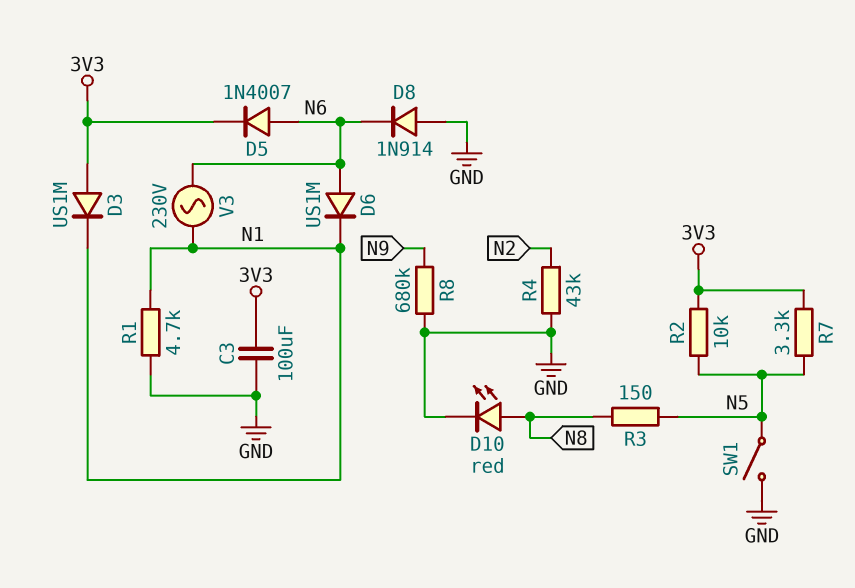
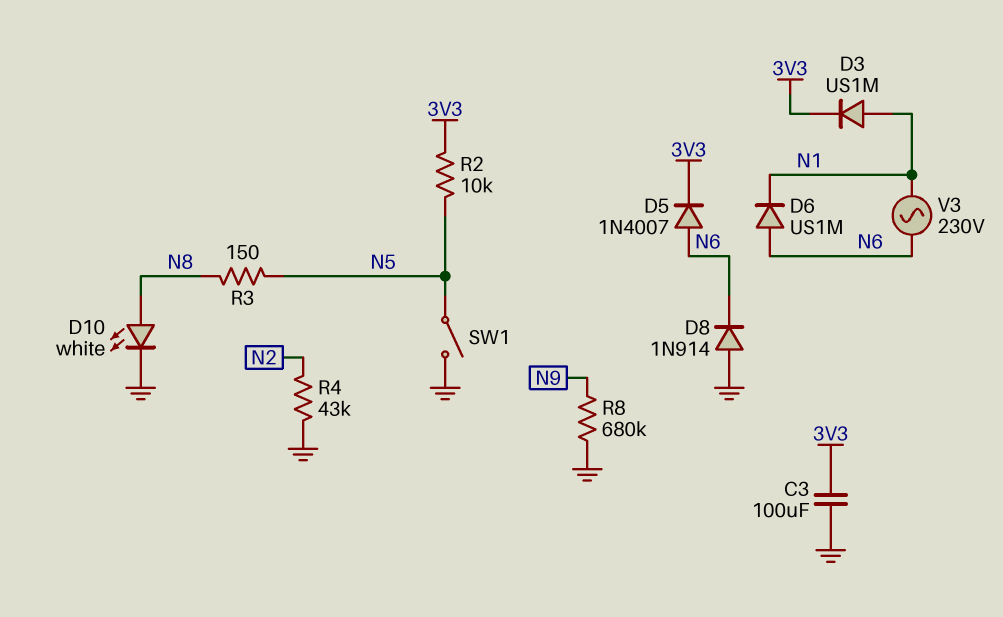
D3: diode US1M (A 3V3, K N1) -> diode US1M (A N1, K 3V3)
D10: LED red (A N8, K GND) -> LED white (A N8, K GND)
R1: 4.7k (GND, N1) -> none
R7: 3.3k (3V3, N5) -> none

